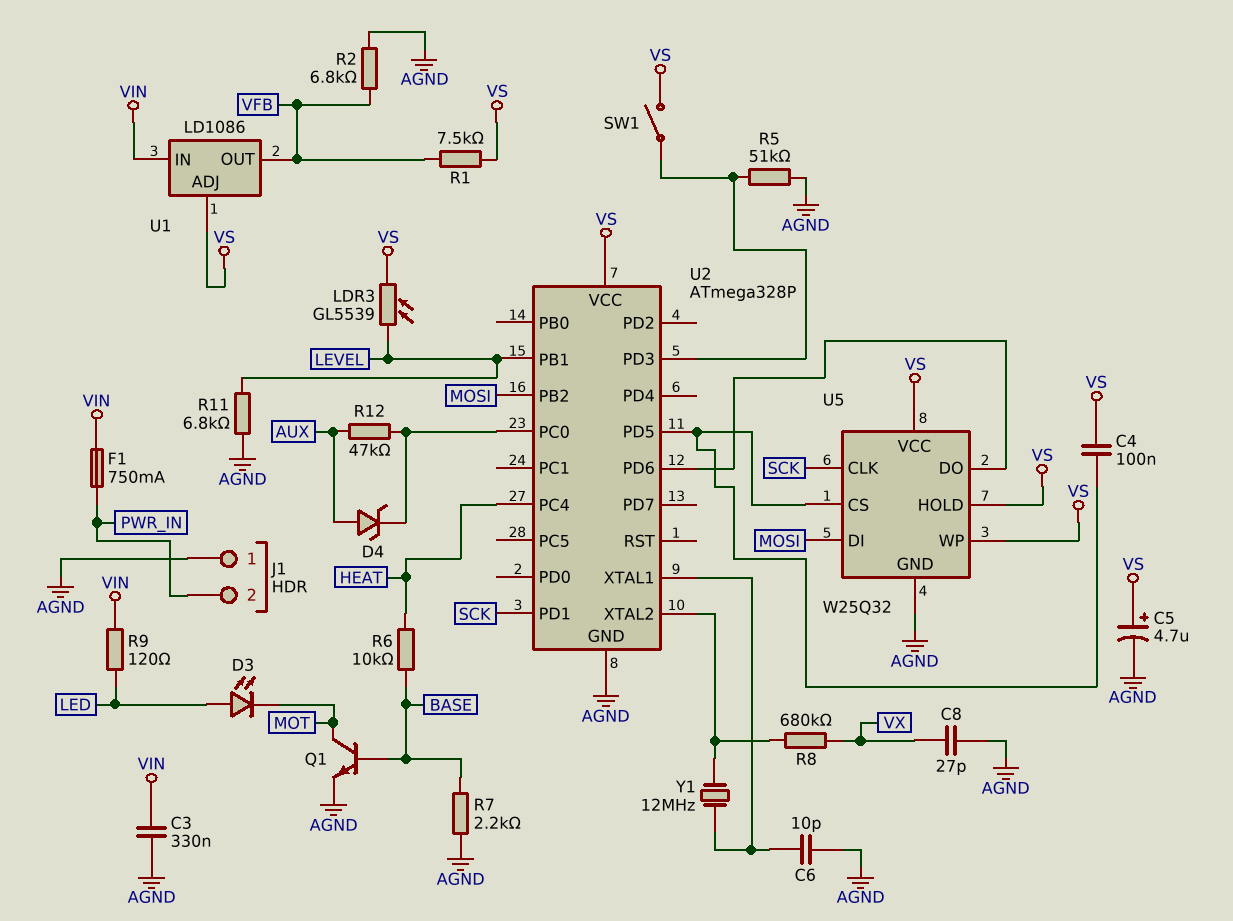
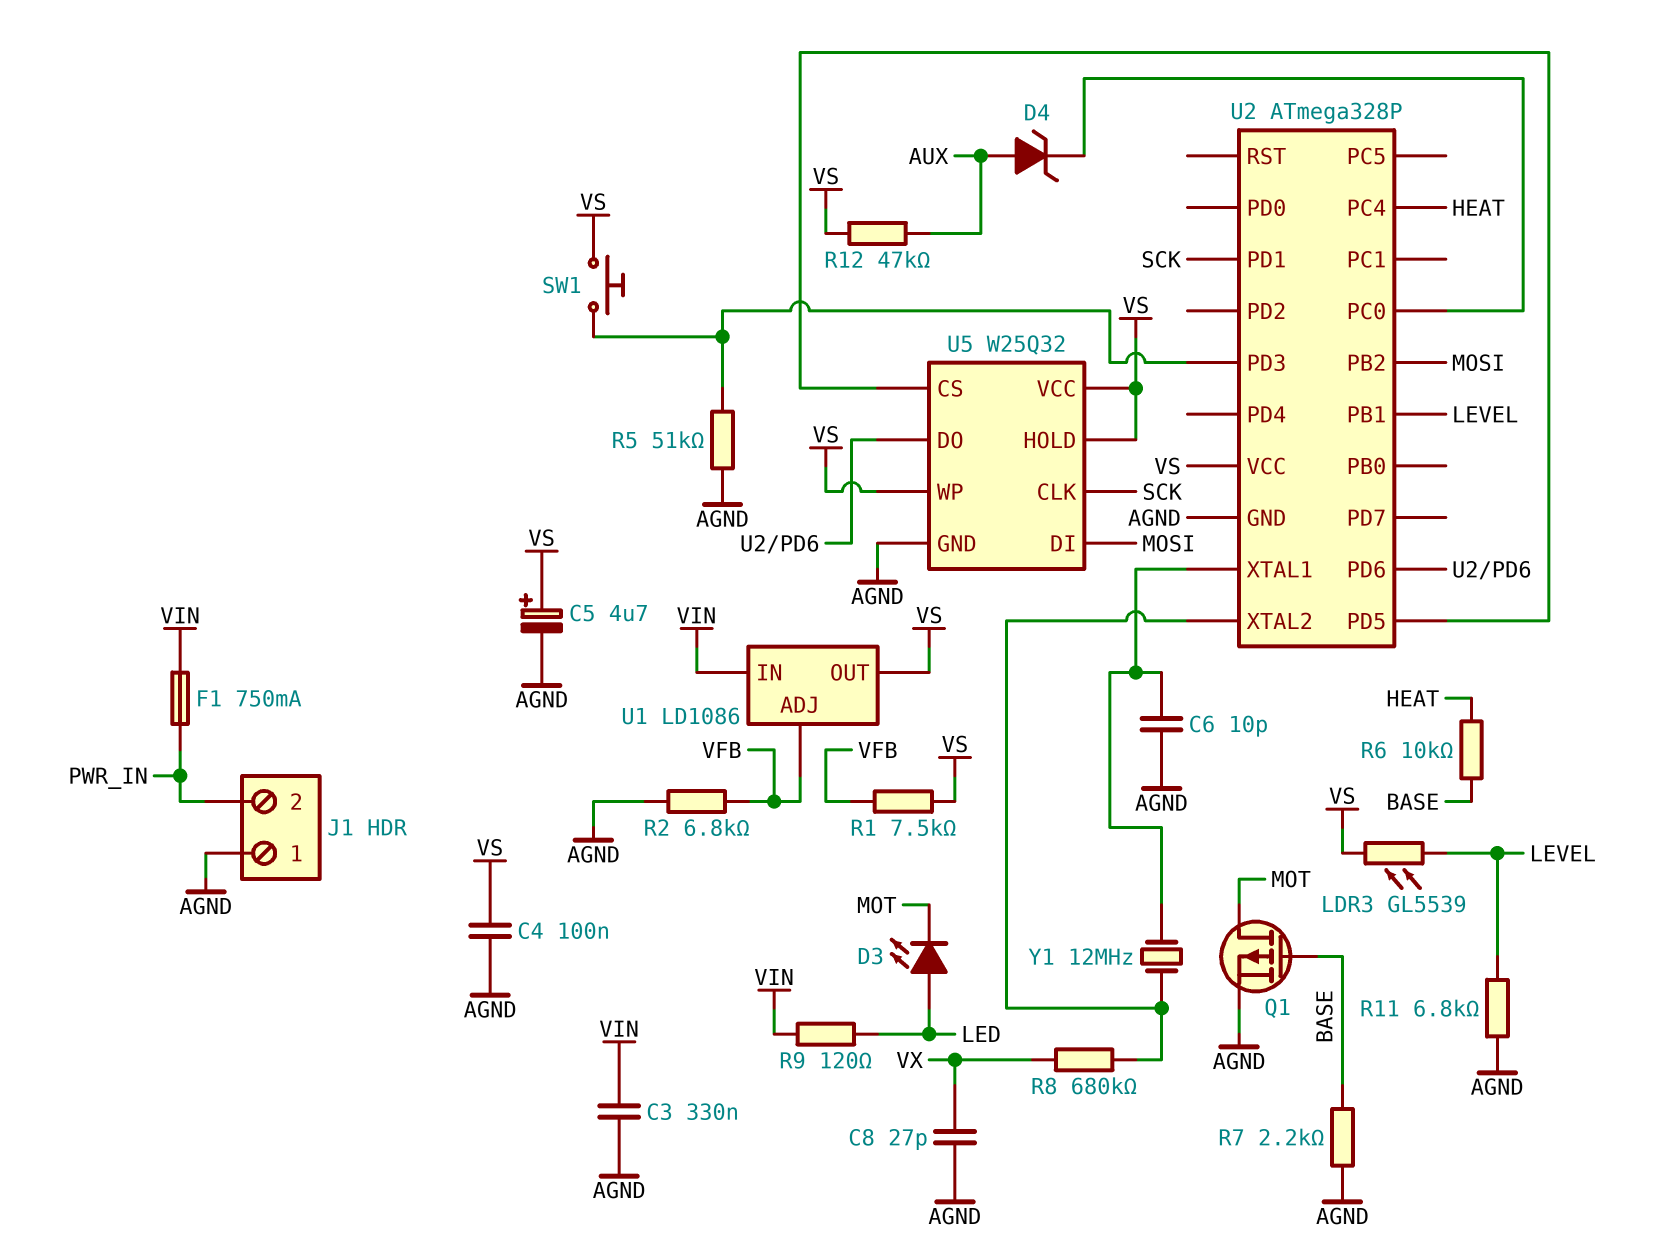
C4: 100nF (U2/PD5, VS) -> 100nF (AGND, VS)
Q1: NPN (B BASE, C MOT, E AGND) -> PMOS (G BASE, D MOT, S AGND)
R12: 47k (AUX, U2/PC0) -> 47k (AUX, VS)
SW1: switch (U2/PD3, VS) -> button (U2/PD3, VS)
U1 pin ADJ: VS -> VFB
U1 pin OUT: VFB -> VS

